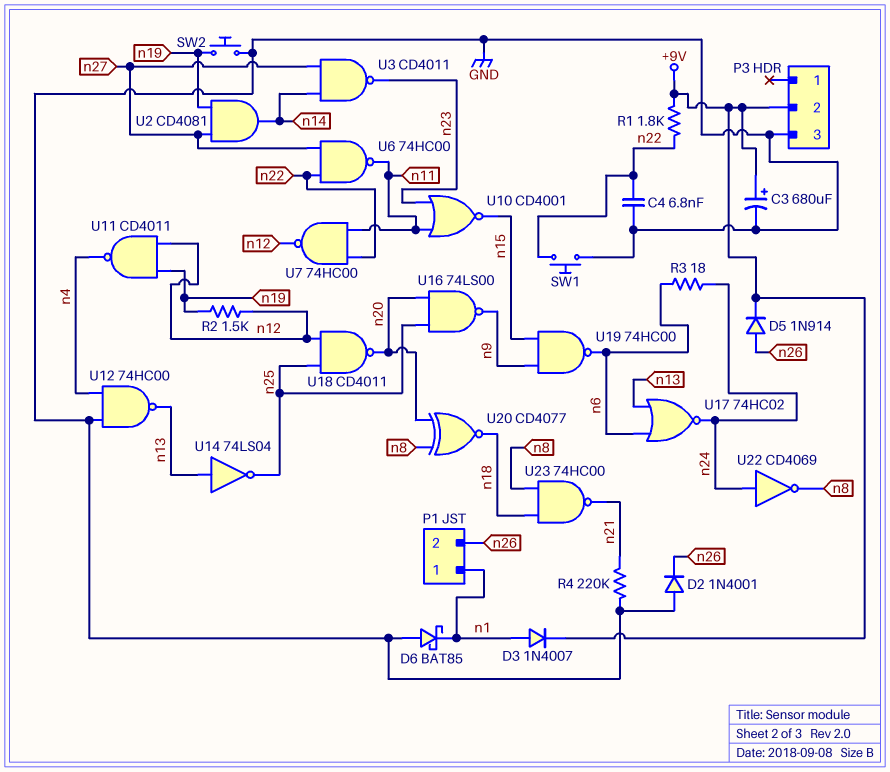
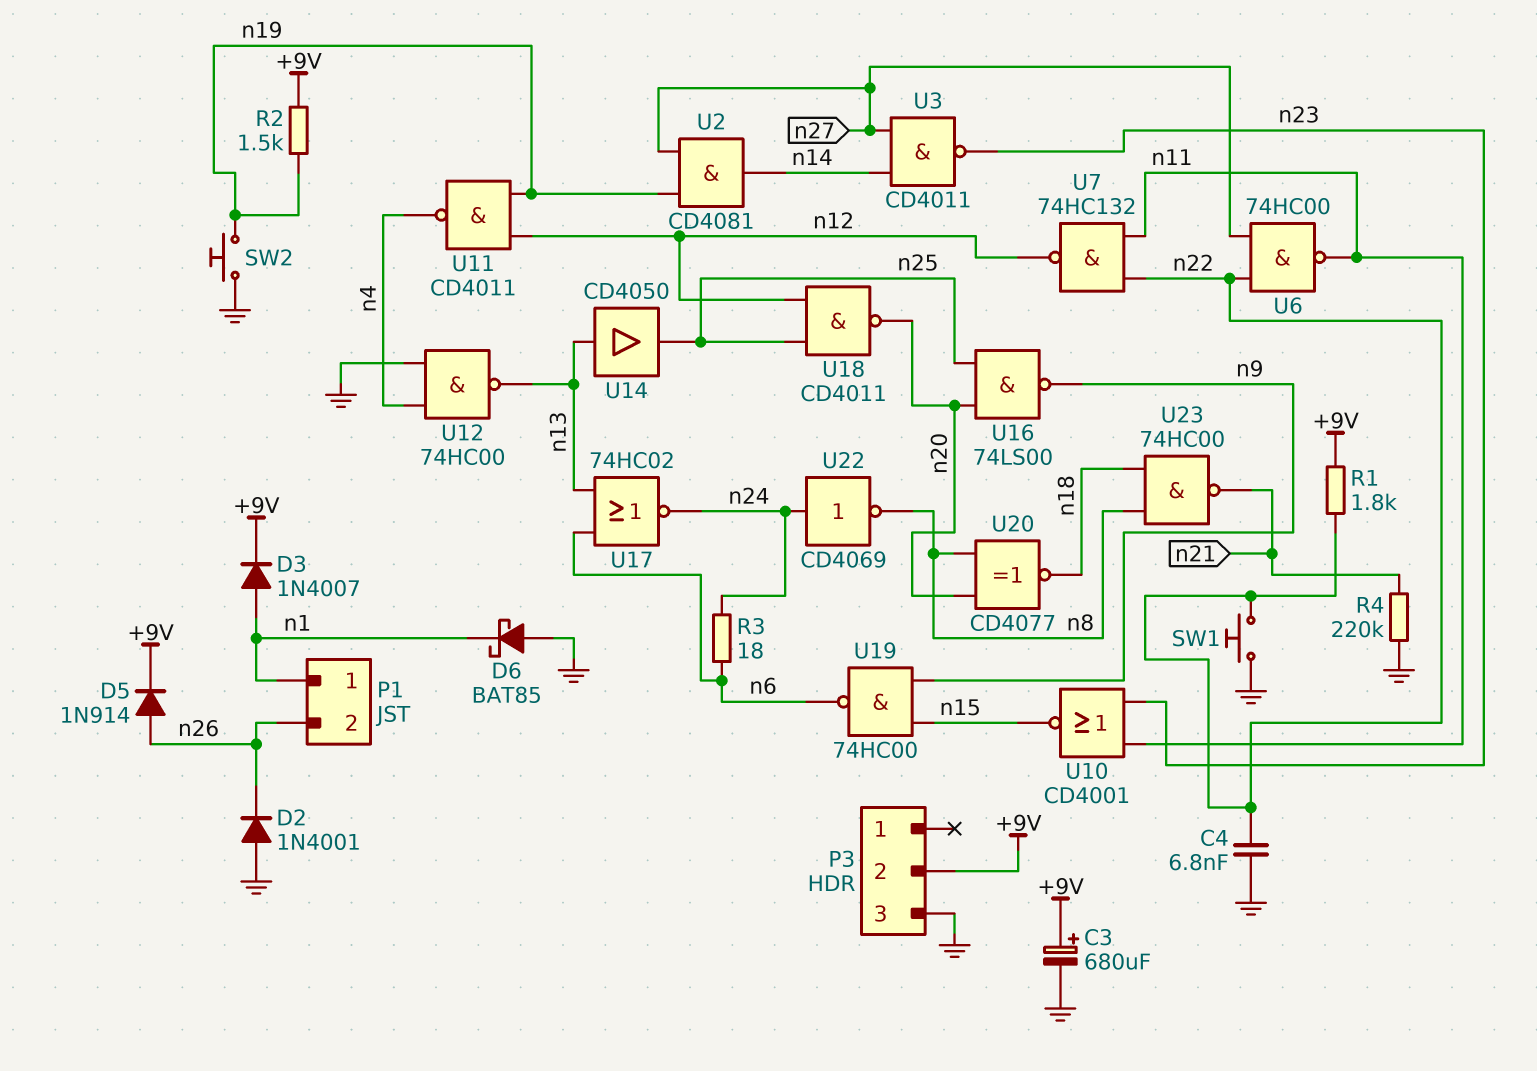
R2: 1.5k (n12, n19) -> 1.5k (+9V, n19)
U7: NAND 74HC00 (in n11, in n22, out n12) -> NAND 74HC132 (in n11, in n22, out n12)
U14: NOT 74LS04 (in n13, out n25) -> buffer CD4050 (in n13, out n25)

